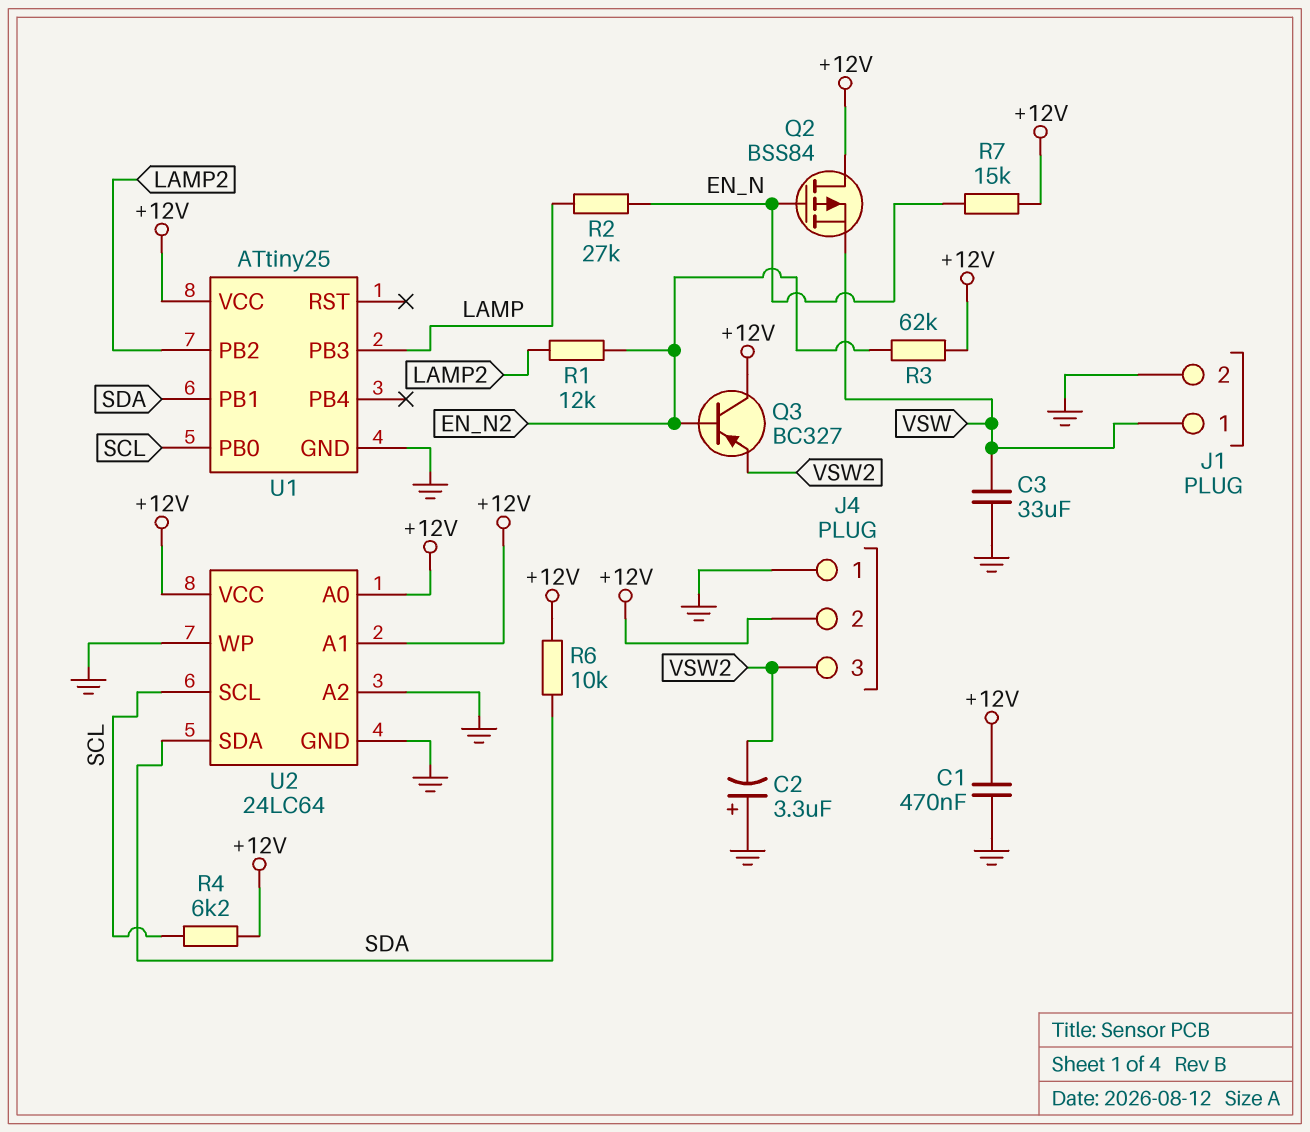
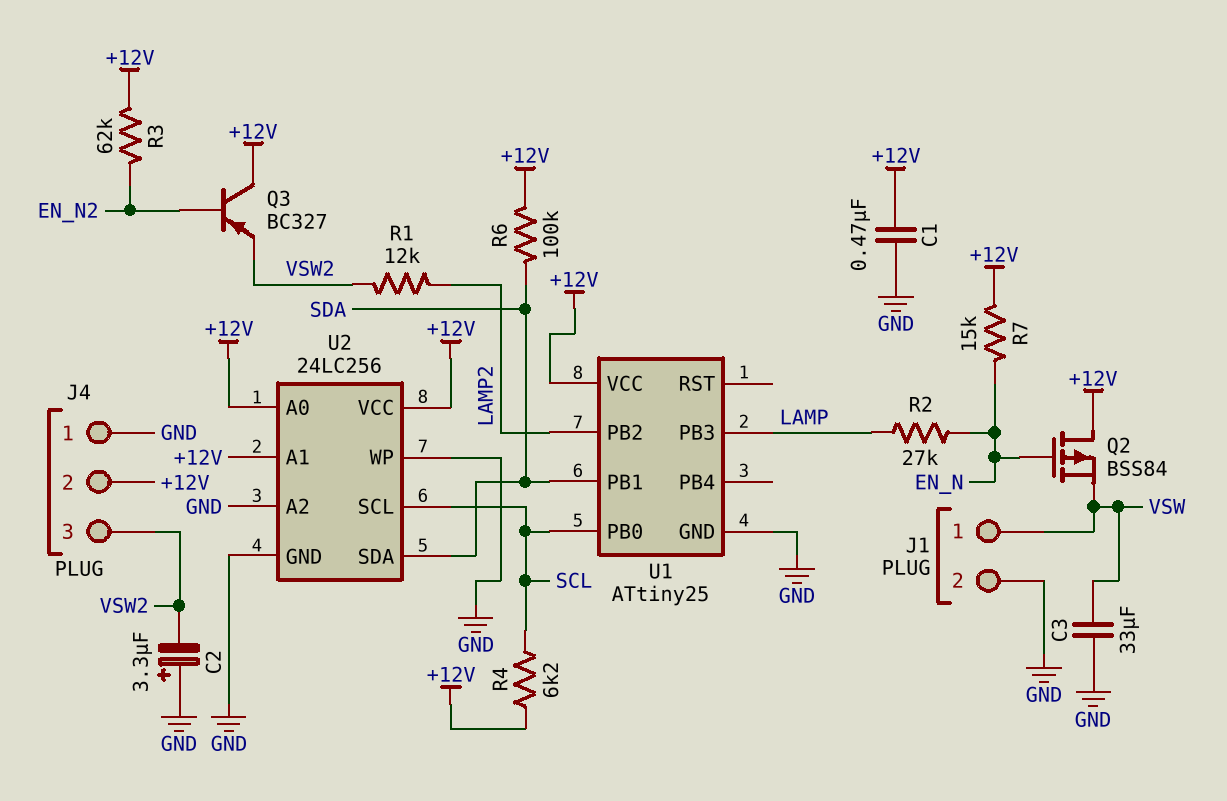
R1: 12k (EN_N2, LAMP2) -> 12k (LAMP2, VSW2)
R6: 10k (+12V, SDA) -> 100k (+12V, SDA)
U2: 24LC64 -> 24LC256

